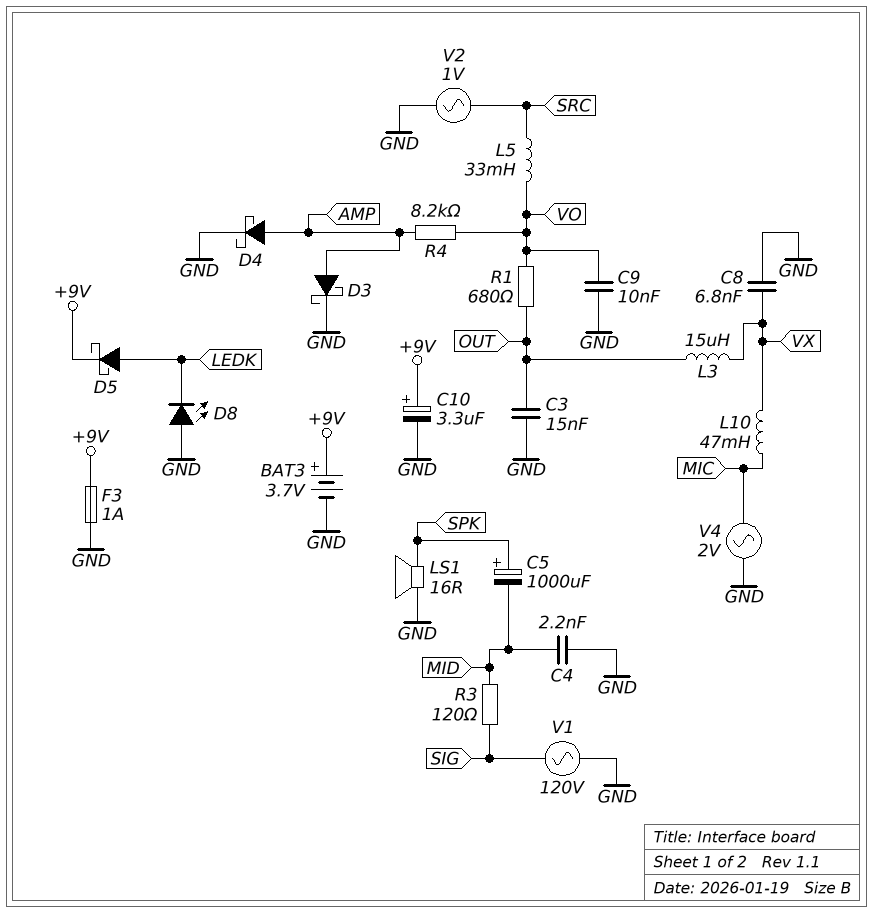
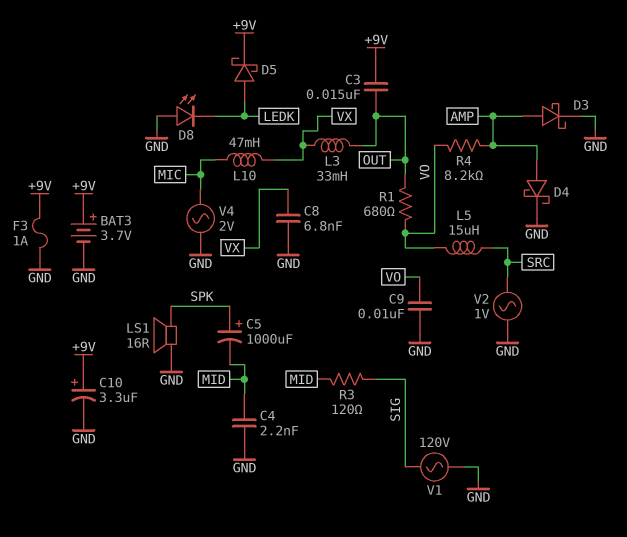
C3: 15nF (GND, OUT) -> 15nF (+9V, OUT)
L3: 15uH (OUT, VX) -> 33mH (OUT, VX)
L5: 33mH (SRC, VO) -> 15uH (SRC, VO)

